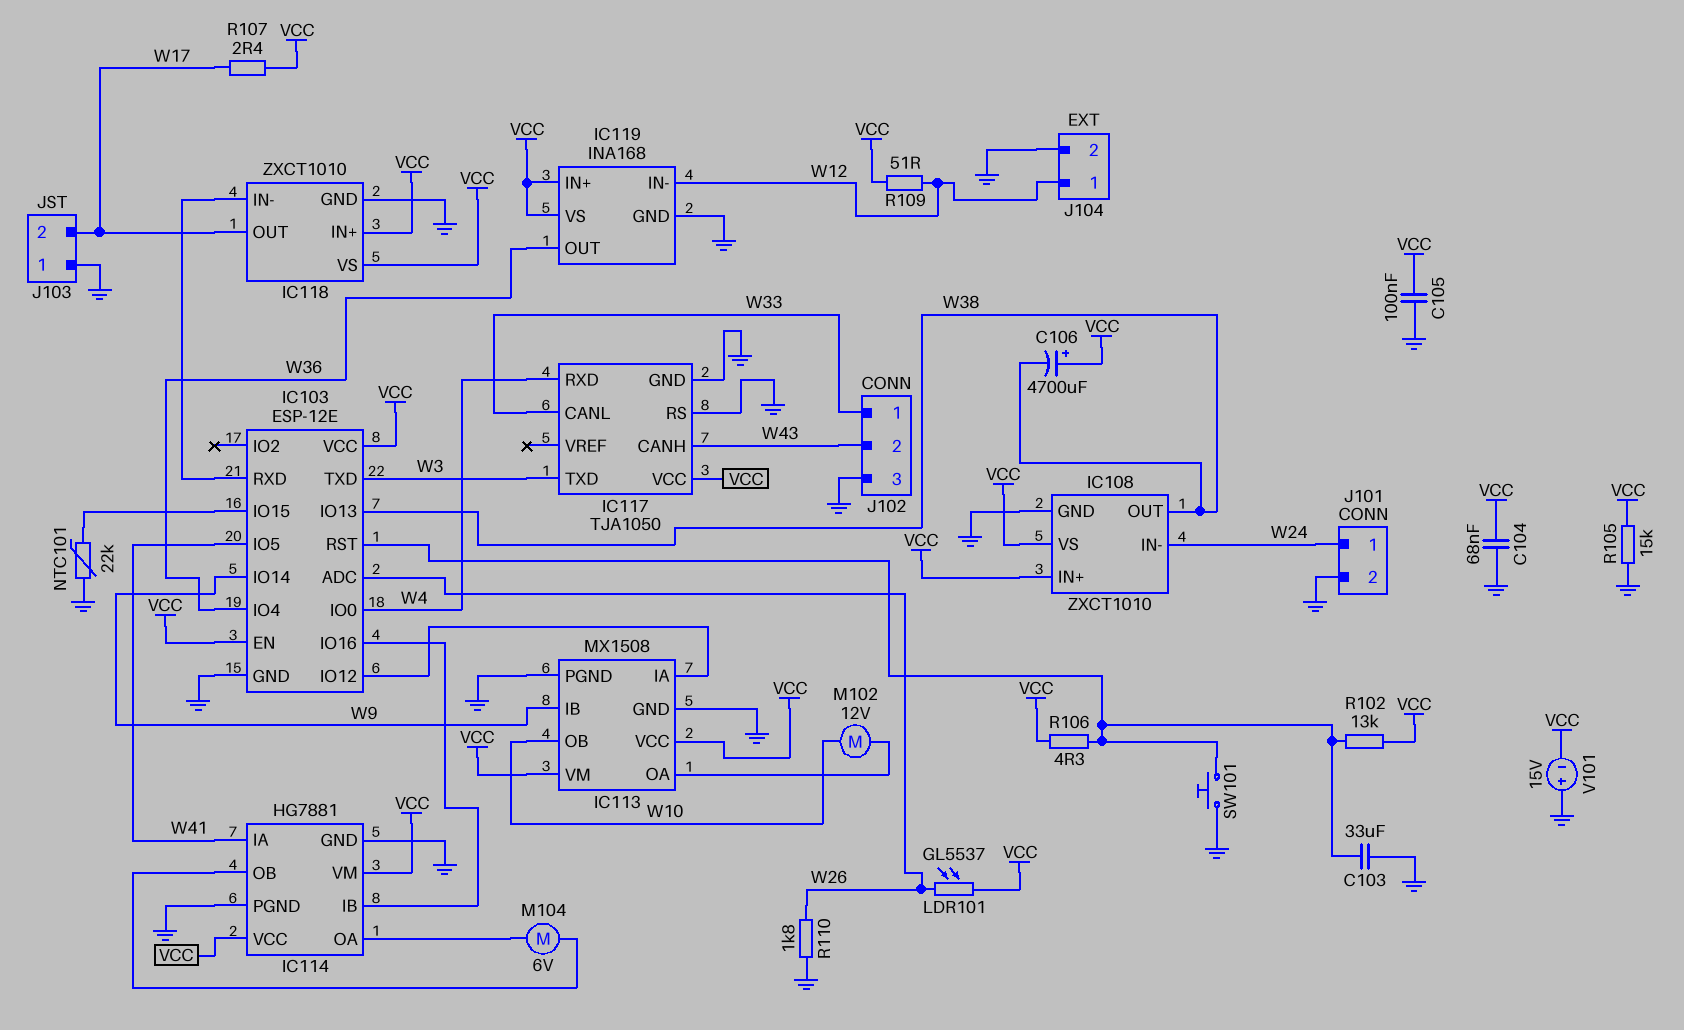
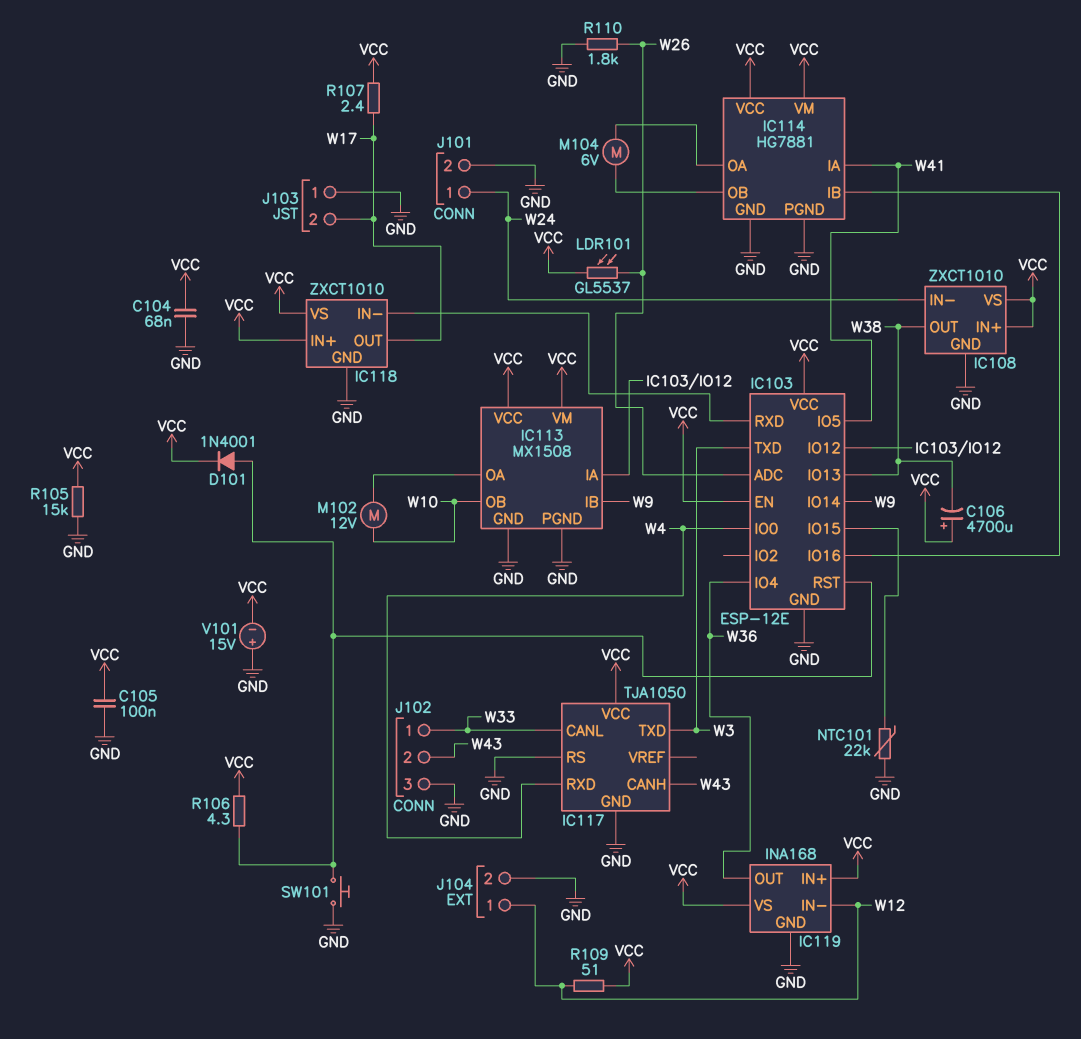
C103: 33uF (GND, IC103/RST) -> none
D101: none -> diode 1N4001 (A IC103/RST, K VCC)
R102: 13k (IC103/RST, VCC) -> none

